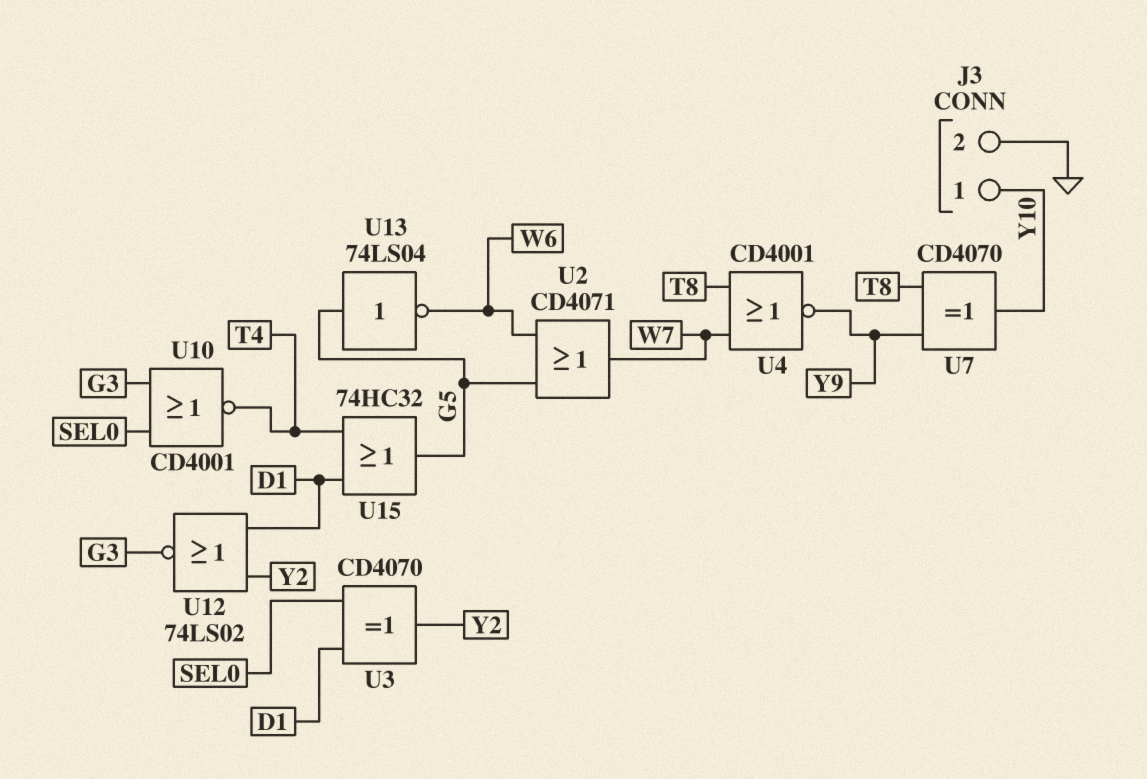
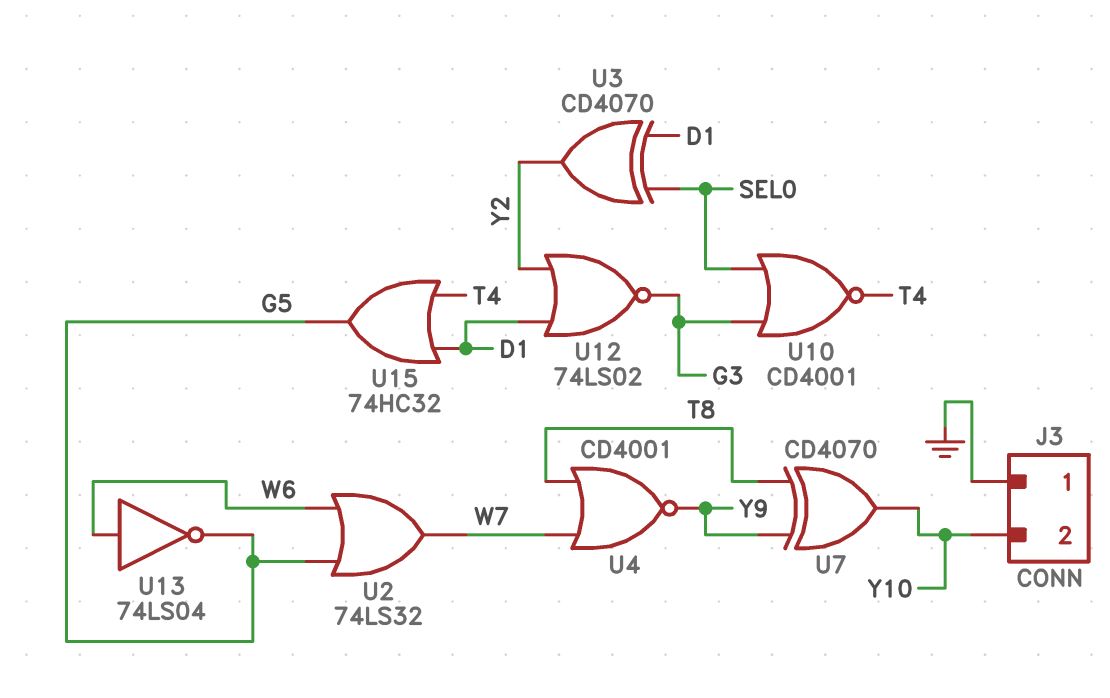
J3 pin 1: Y10 -> GND
J3 pin 2: GND -> Y10
U2: OR CD4071 (in G5, in W6, out W7) -> OR 74LS32 (in G5, in W6, out W7)
U13: NOT 74LS04 (in G5, out W6) -> NOT 74LS04 (in W6, out G5)

